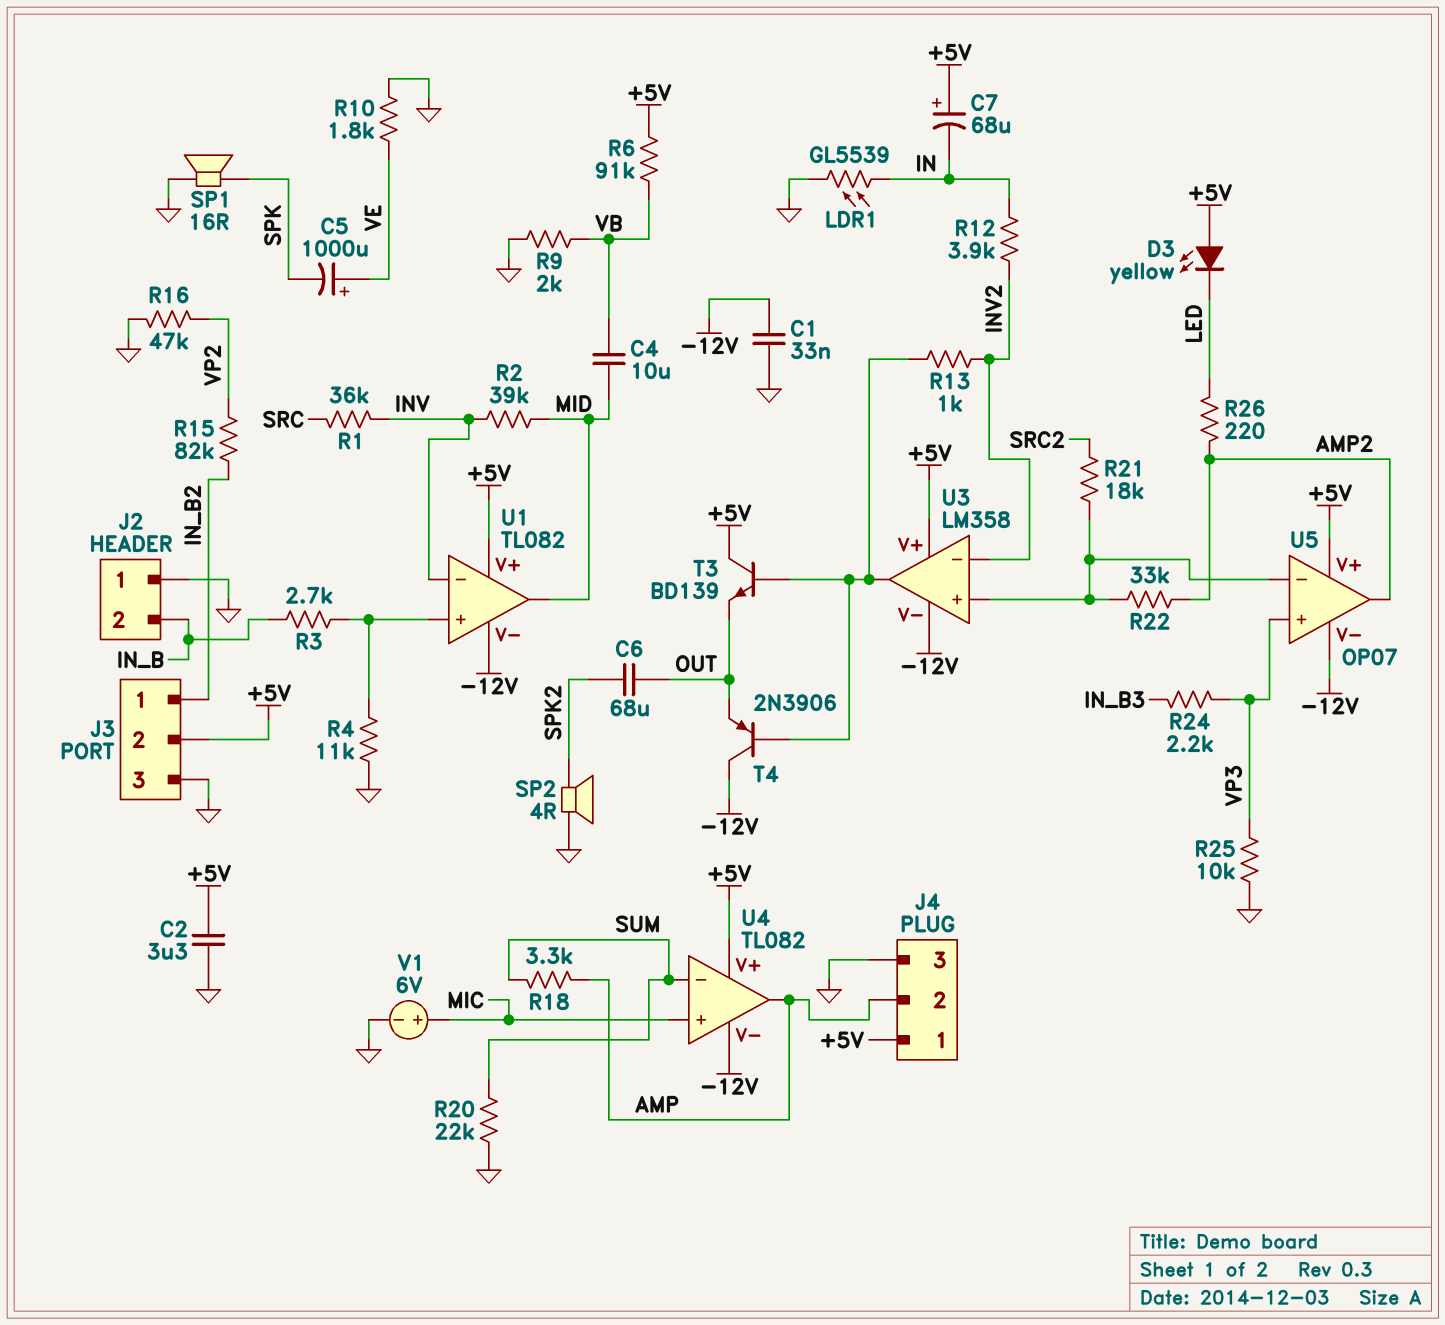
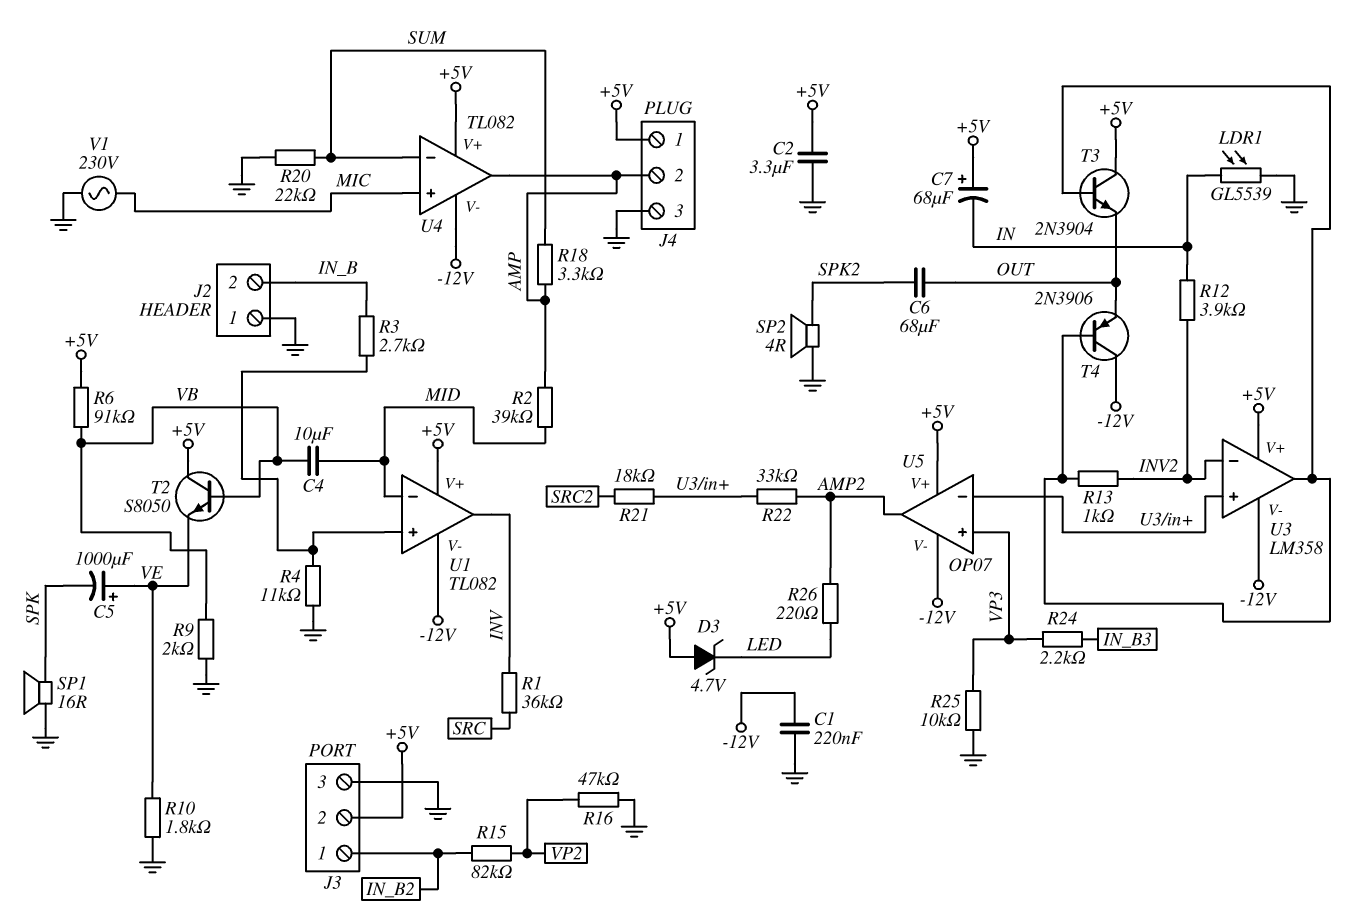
C1: 33nF (-12V, GND) -> 220nF (-12V, GND)
D3: LED yellow (A +5V, K LED) -> zener 4.7V (A +5V, K LED)
R2: 39k (INV, MID) -> 39k (AMP, MID)
T2: none -> NPN S8050 (B VB, C +5V, E VE)
T3: NPN BD139 (B U3/out, C +5V, E OUT) -> NPN 2N3904 (B U3/out, C +5V, E OUT)
U1 pin in-: INV -> MID
U1 pin out: MID -> INV
V1: 6V (plus MIC, minus GND) -> AC 230V (GND, MIC)

